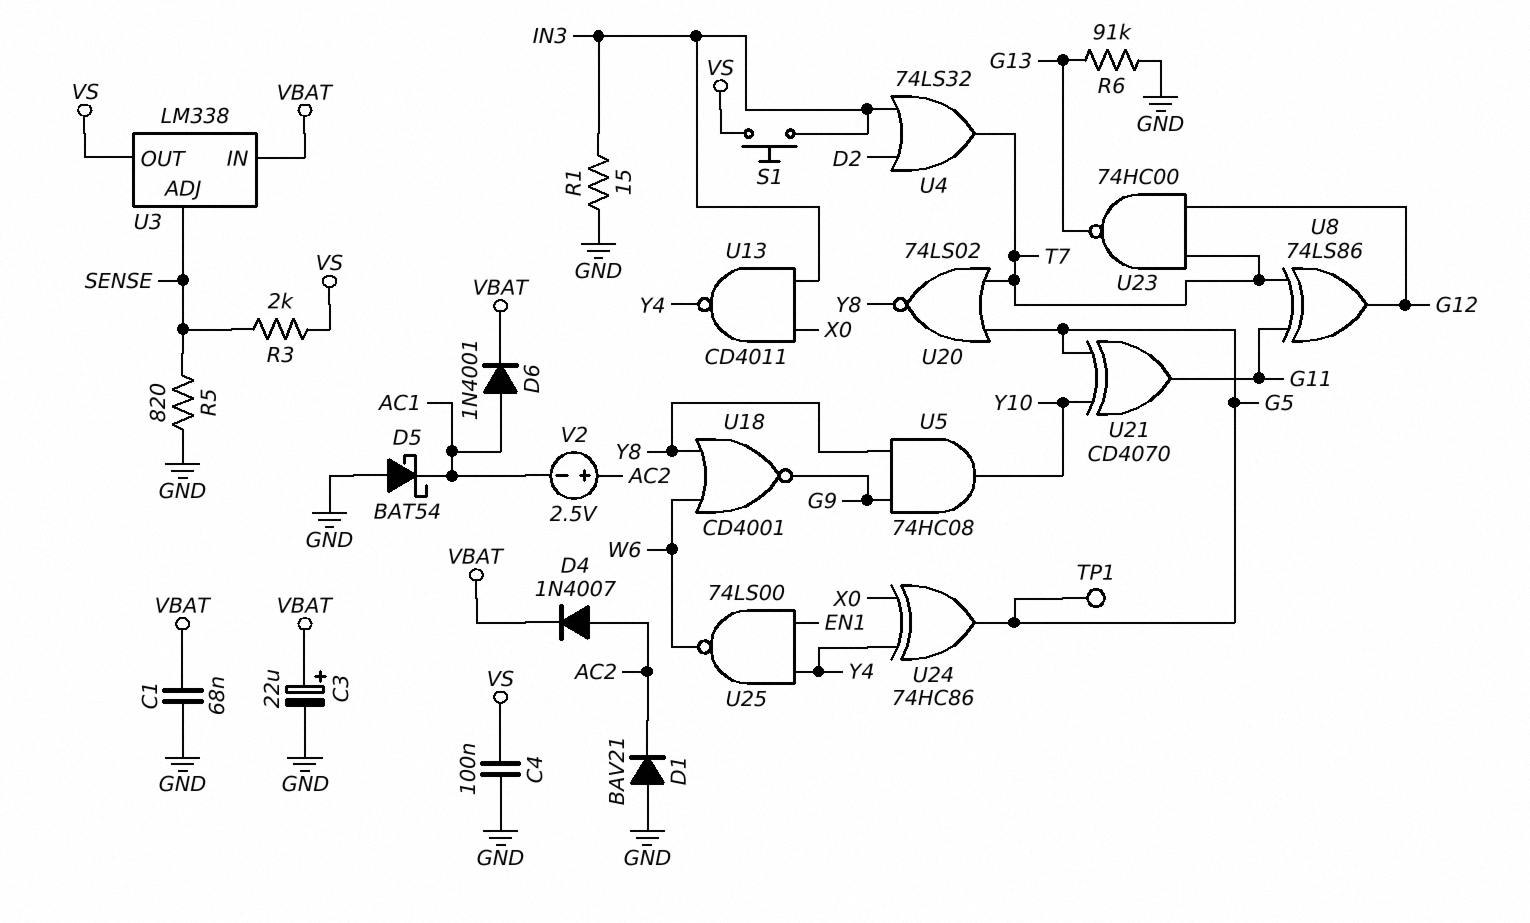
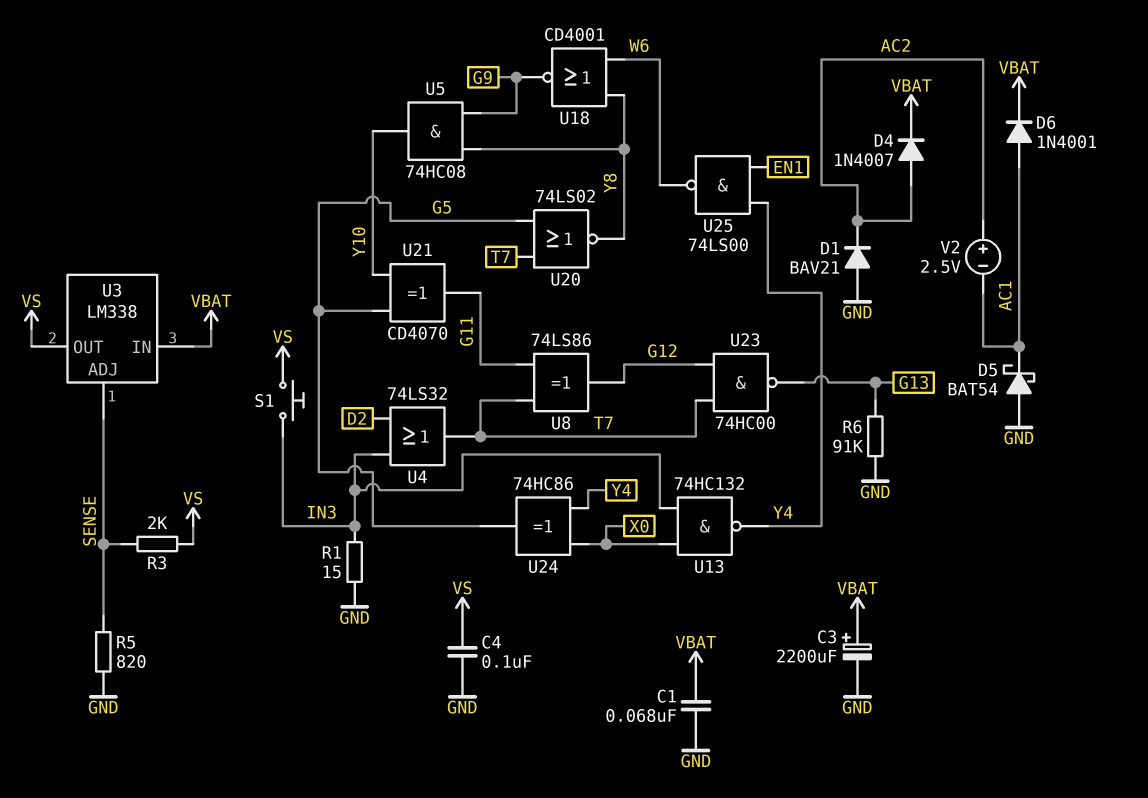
C3: 22uF (plus VBAT, minus GND) -> 2200uF (plus VBAT, minus GND)
TP1: test point (G5) -> none
U13: NAND CD4011 (in IN3, in X0, out Y4) -> NAND 74HC132 (in IN3, in X0, out Y4)

